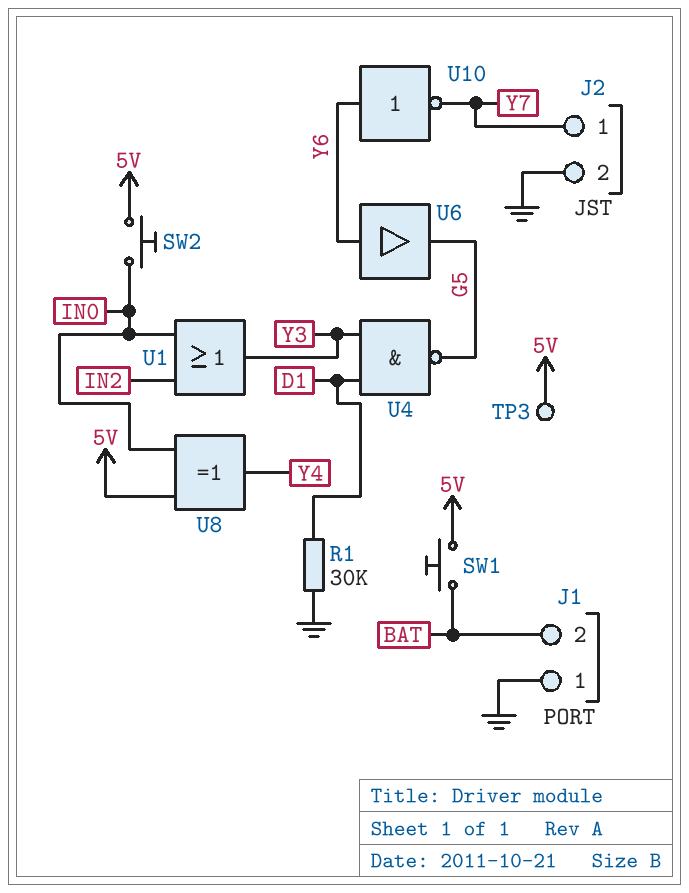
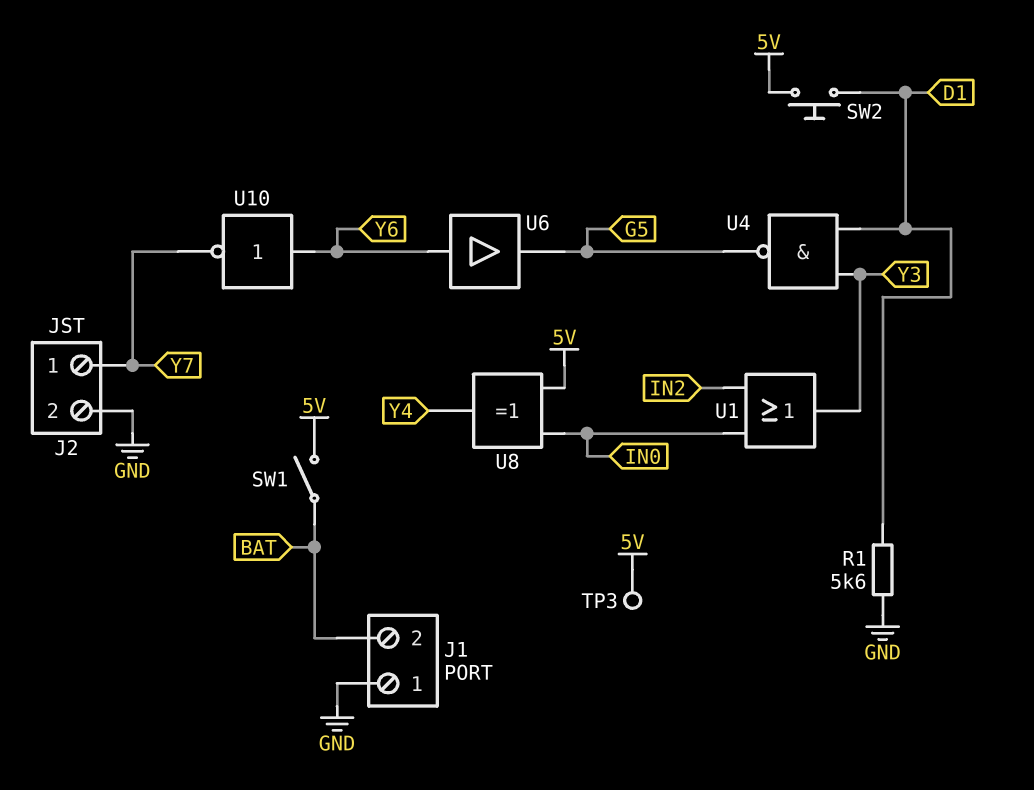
R1: 30k (D1, GND) -> 5.6k (D1, GND)
SW1: button (5V, BAT) -> switch (5V, BAT)
SW2: button (5V, IN0) -> button (5V, D1)

